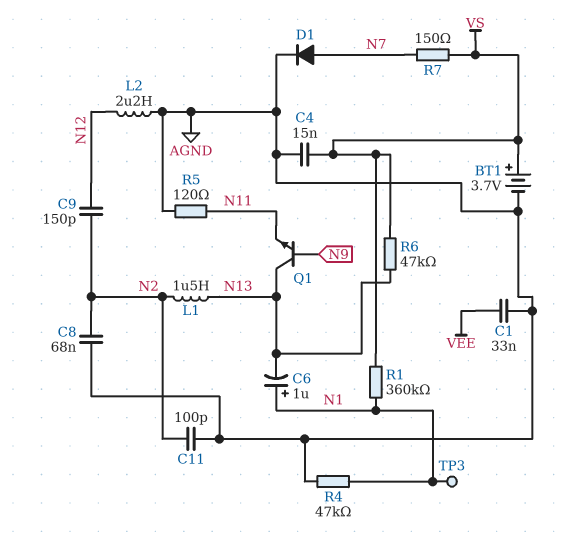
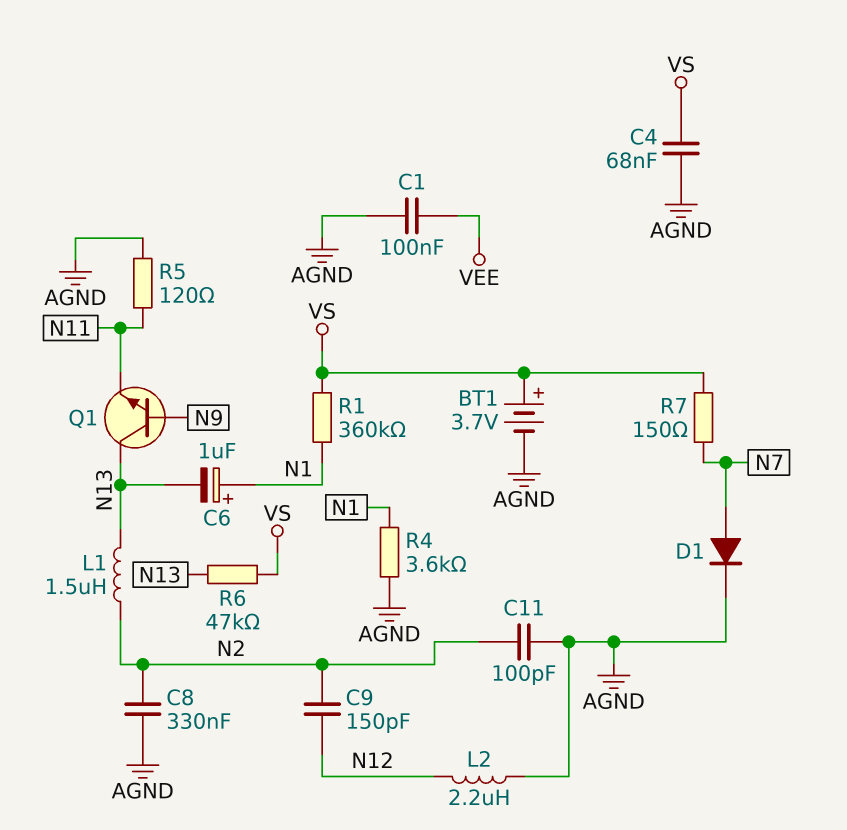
C1: 33nF (AGND, VEE) -> 100nF (AGND, VEE)
C4: 15nF (AGND, VS) -> 68nF (AGND, VS)
C8: 68nF (AGND, N2) -> 330nF (AGND, N2)
R4: 47k (AGND, N1) -> 3.6k (AGND, N1)
TP3: test point (N1) -> none

